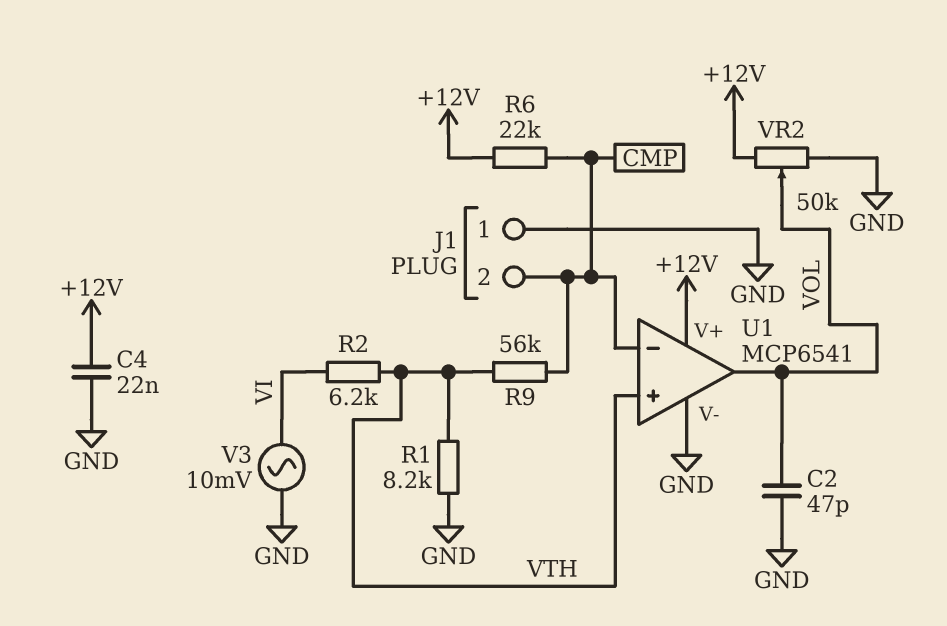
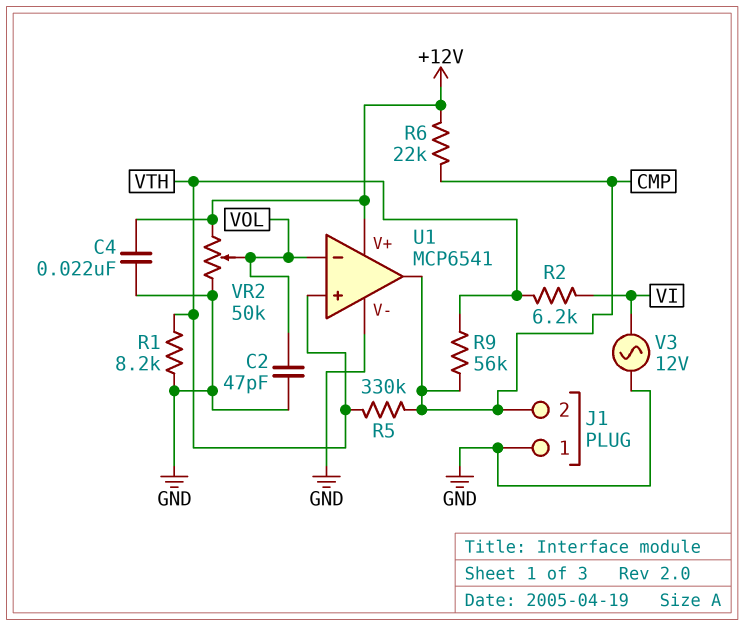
R5: none -> 330k (CMP, VTH)
U1 pin in-: CMP -> VOL
U1 pin out: VOL -> CMP
V3: AC 10mV (GND, VI) -> AC 12V (GND, VI)

